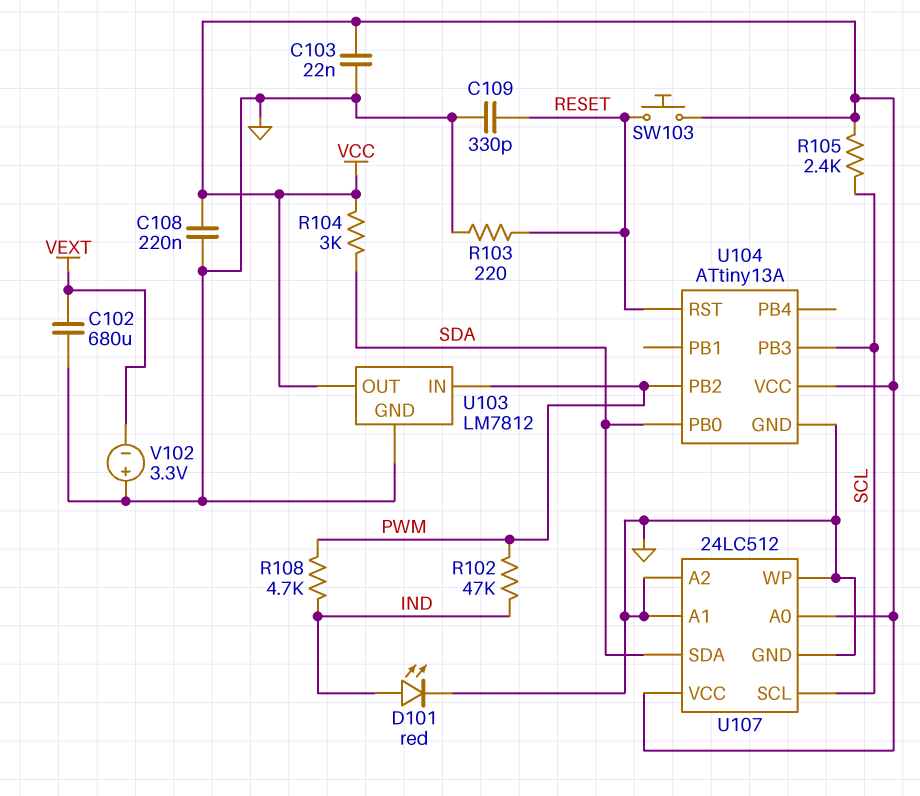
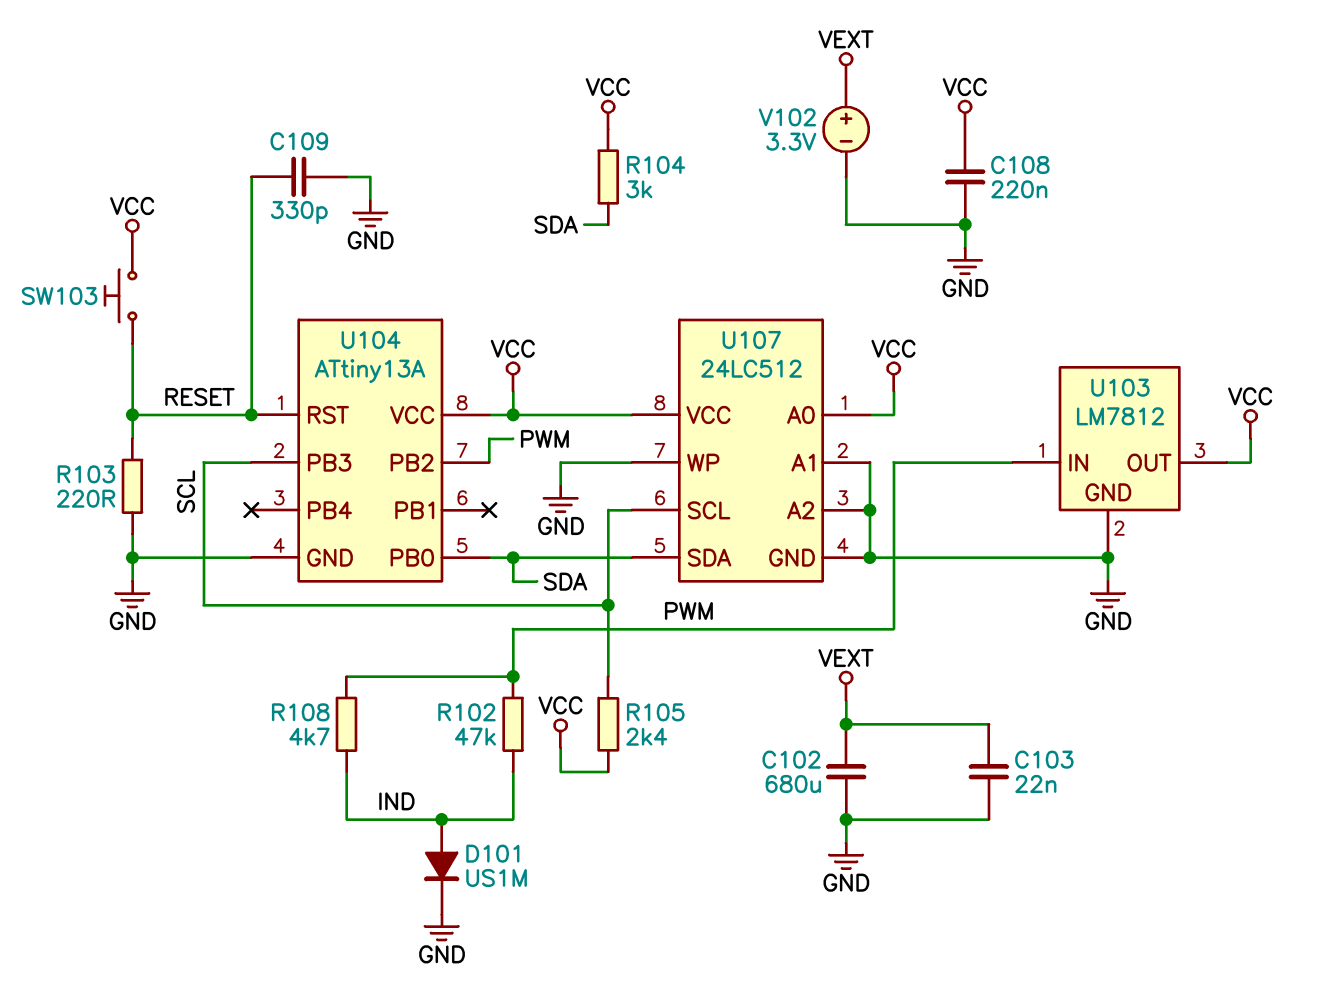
C103: 22nF (GND, VCC) -> 22nF (GND, VEXT)
D101: LED red (A IND, K GND) -> diode US1M (A IND, K GND)
V102: 3.3V (plus GND, minus VEXT) -> 3.3V (plus VEXT, minus GND)

